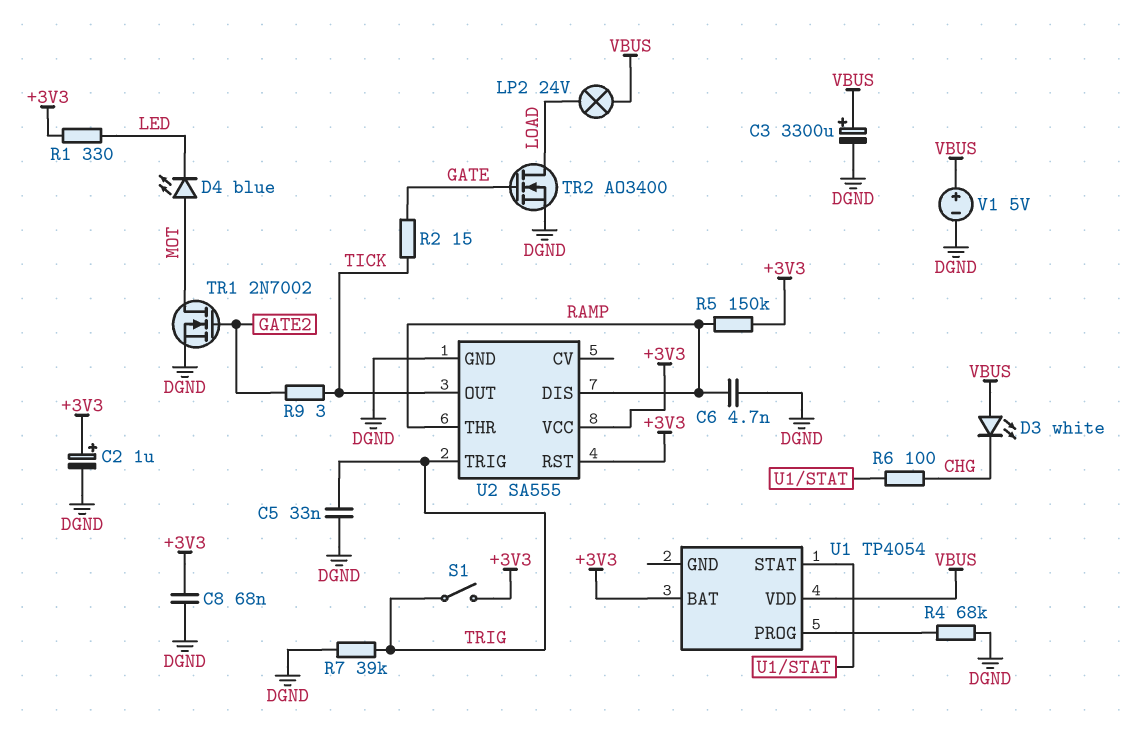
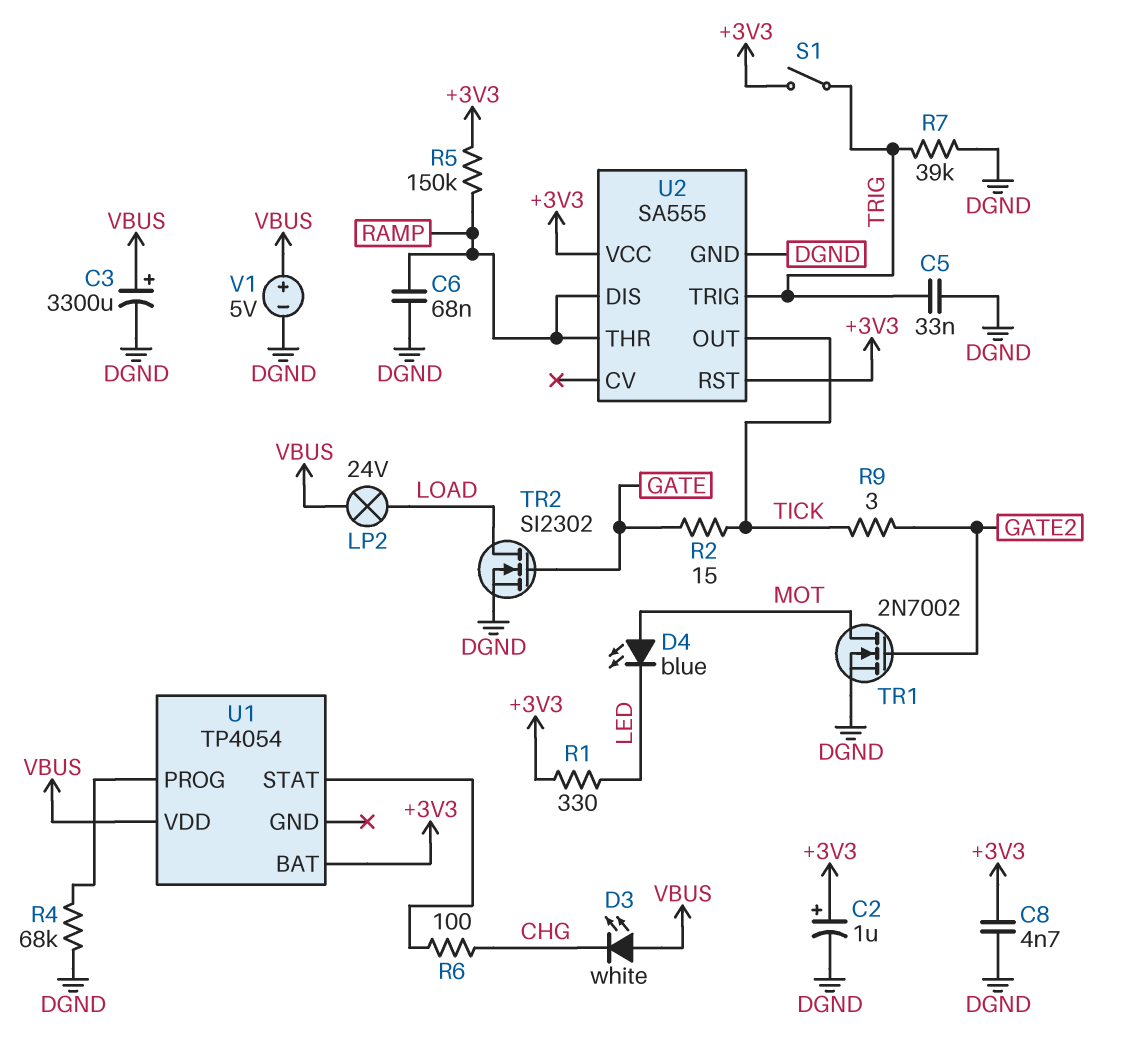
C6: 4.7nF (DGND, RAMP) -> 68nF (DGND, RAMP)
C8: 68nF (+3V3, DGND) -> 4.7nF (+3V3, DGND)
TR2: NMOS AO3400 (G GATE, D LOAD, S DGND) -> NMOS SI2302 (G GATE, D LOAD, S DGND)

